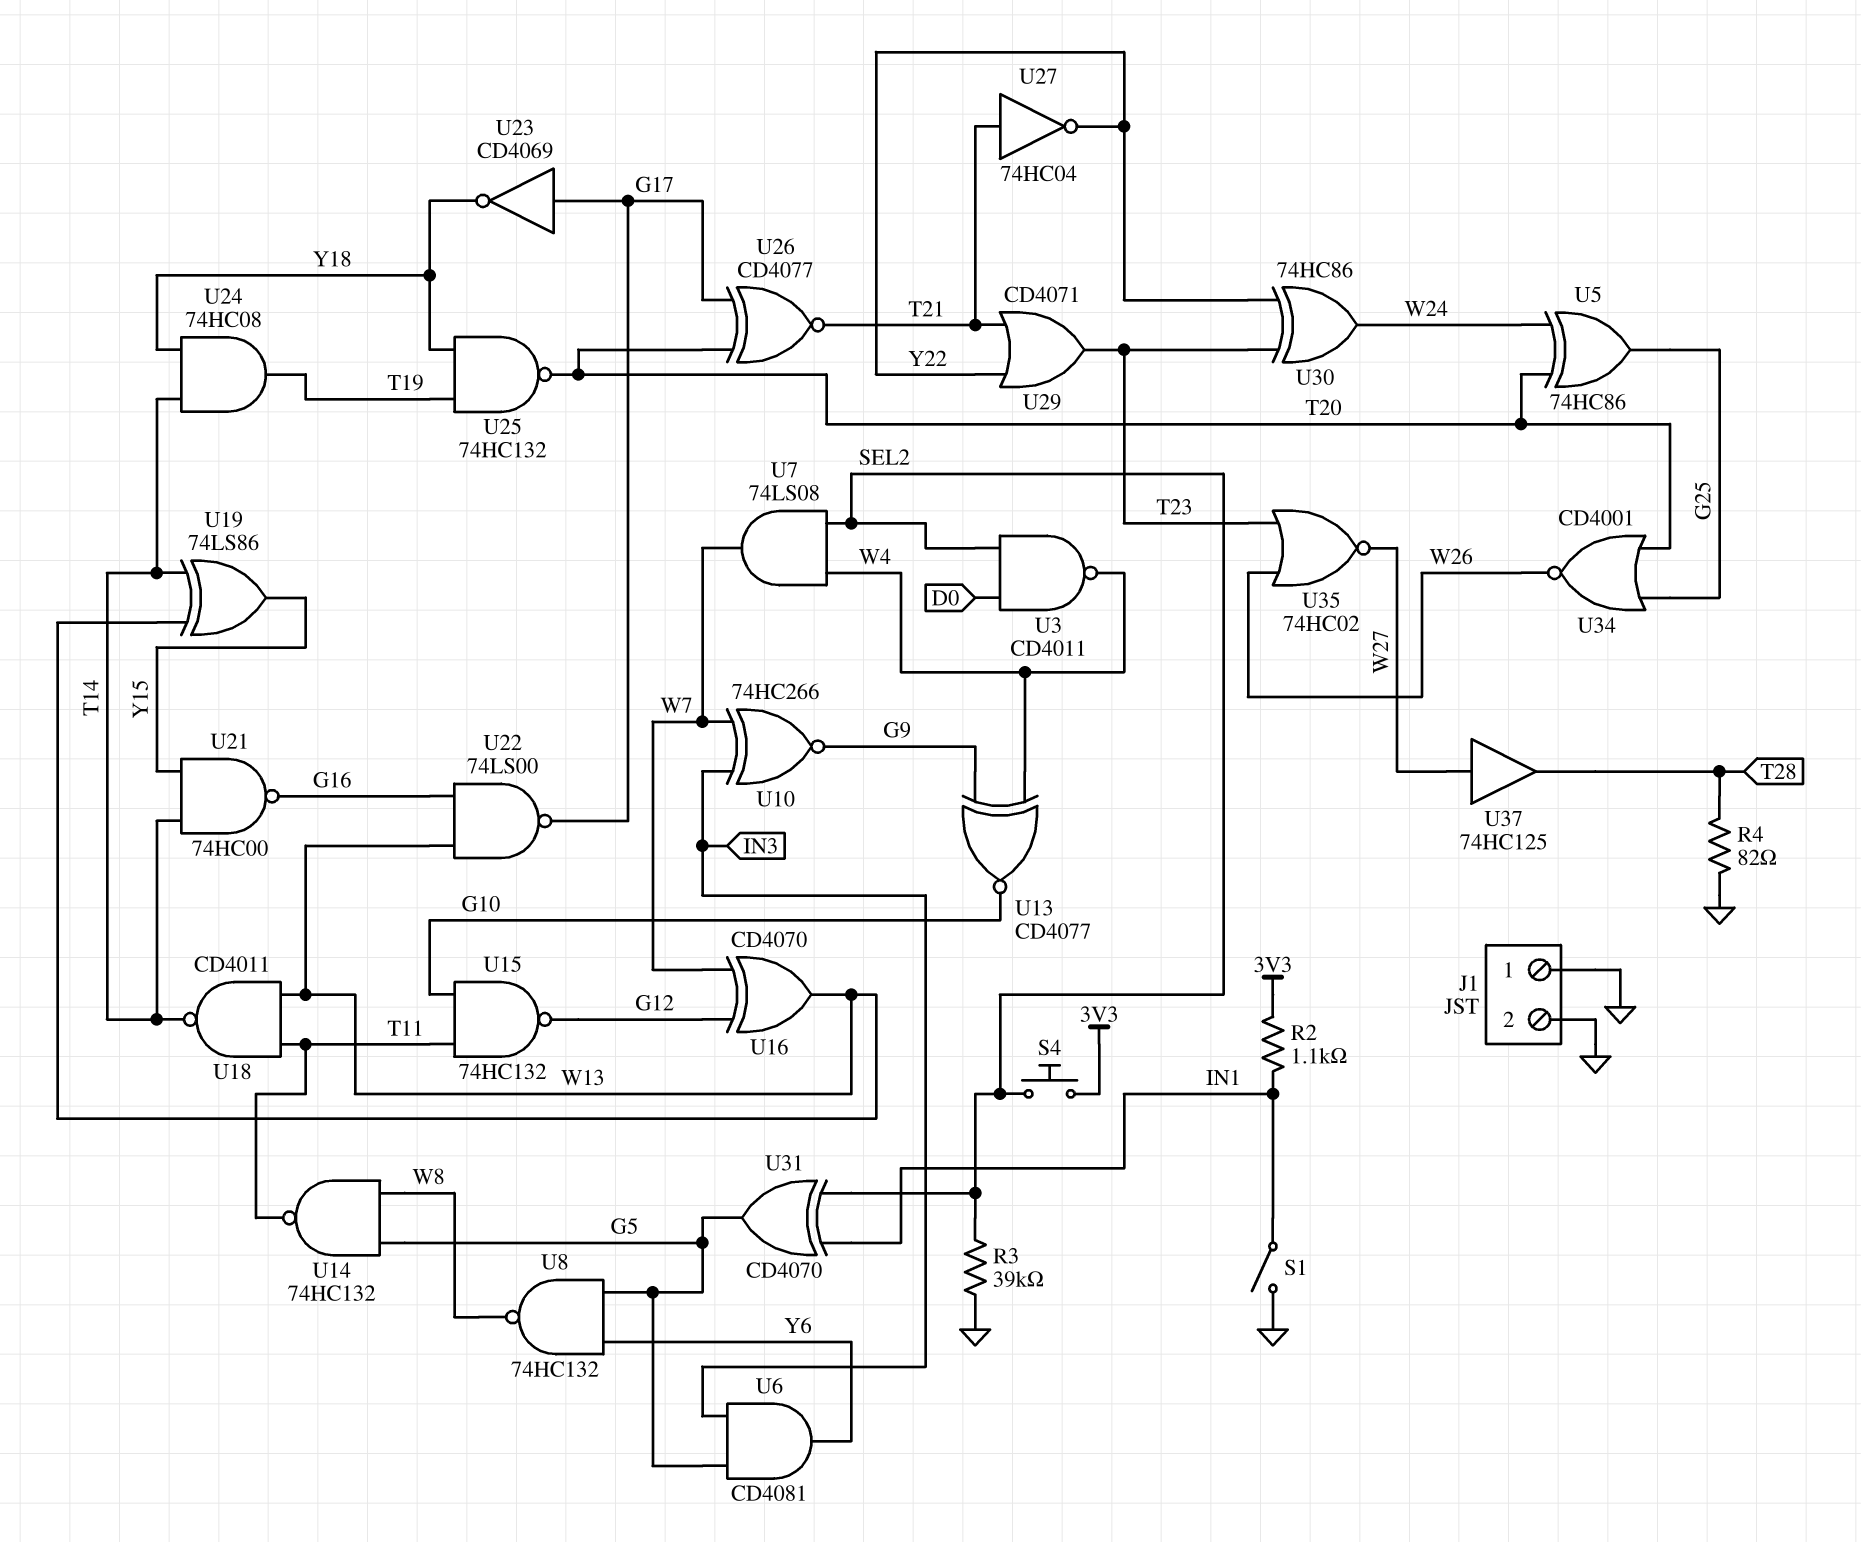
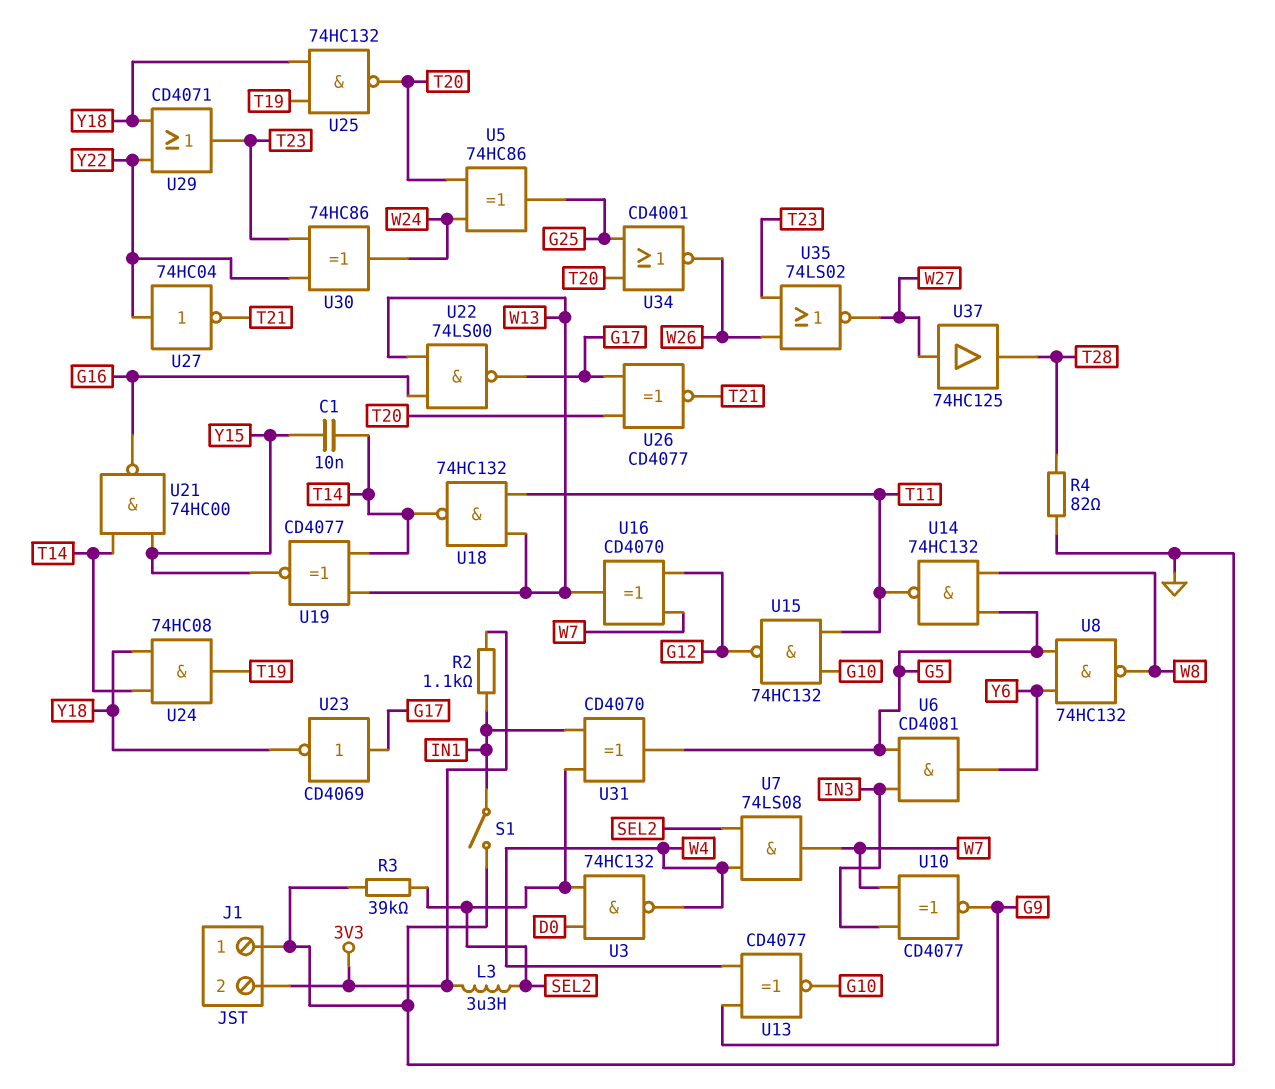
C1: none -> 10nF (T14, Y15)
J1 pin 2: GND -> 3V3
L3: none -> 3.3uH (3V3, SEL2)
S4: button (3V3, SEL2) -> none
U3: NAND CD4011 (in D0, in SEL2, out W4) -> NAND 74HC132 (in D0, in SEL2, out W4)
U10: XNOR 74HC266 (in IN3, in W7, out G9) -> XNOR CD4077 (in IN3, in W7, out G9)
U18: NAND CD4011 (in T11, in W13, out T14) -> NAND 74HC132 (in T11, in W13, out T14)
U19: XOR 74LS86 (in T14, in W13, out Y15) -> XNOR CD4077 (in T14, in W13, out Y15)
U27: NOT 74HC04 (in T21, out Y22) -> NOT 74HC04 (in Y22, out T21)
U29: OR CD4071 (in T21, in Y22, out T23) -> OR CD4071 (in Y18, in Y22, out T23)
U35: NOR 74HC02 (in T23, in W26, out W27) -> NOR 74LS02 (in T23, in W26, out W27)

